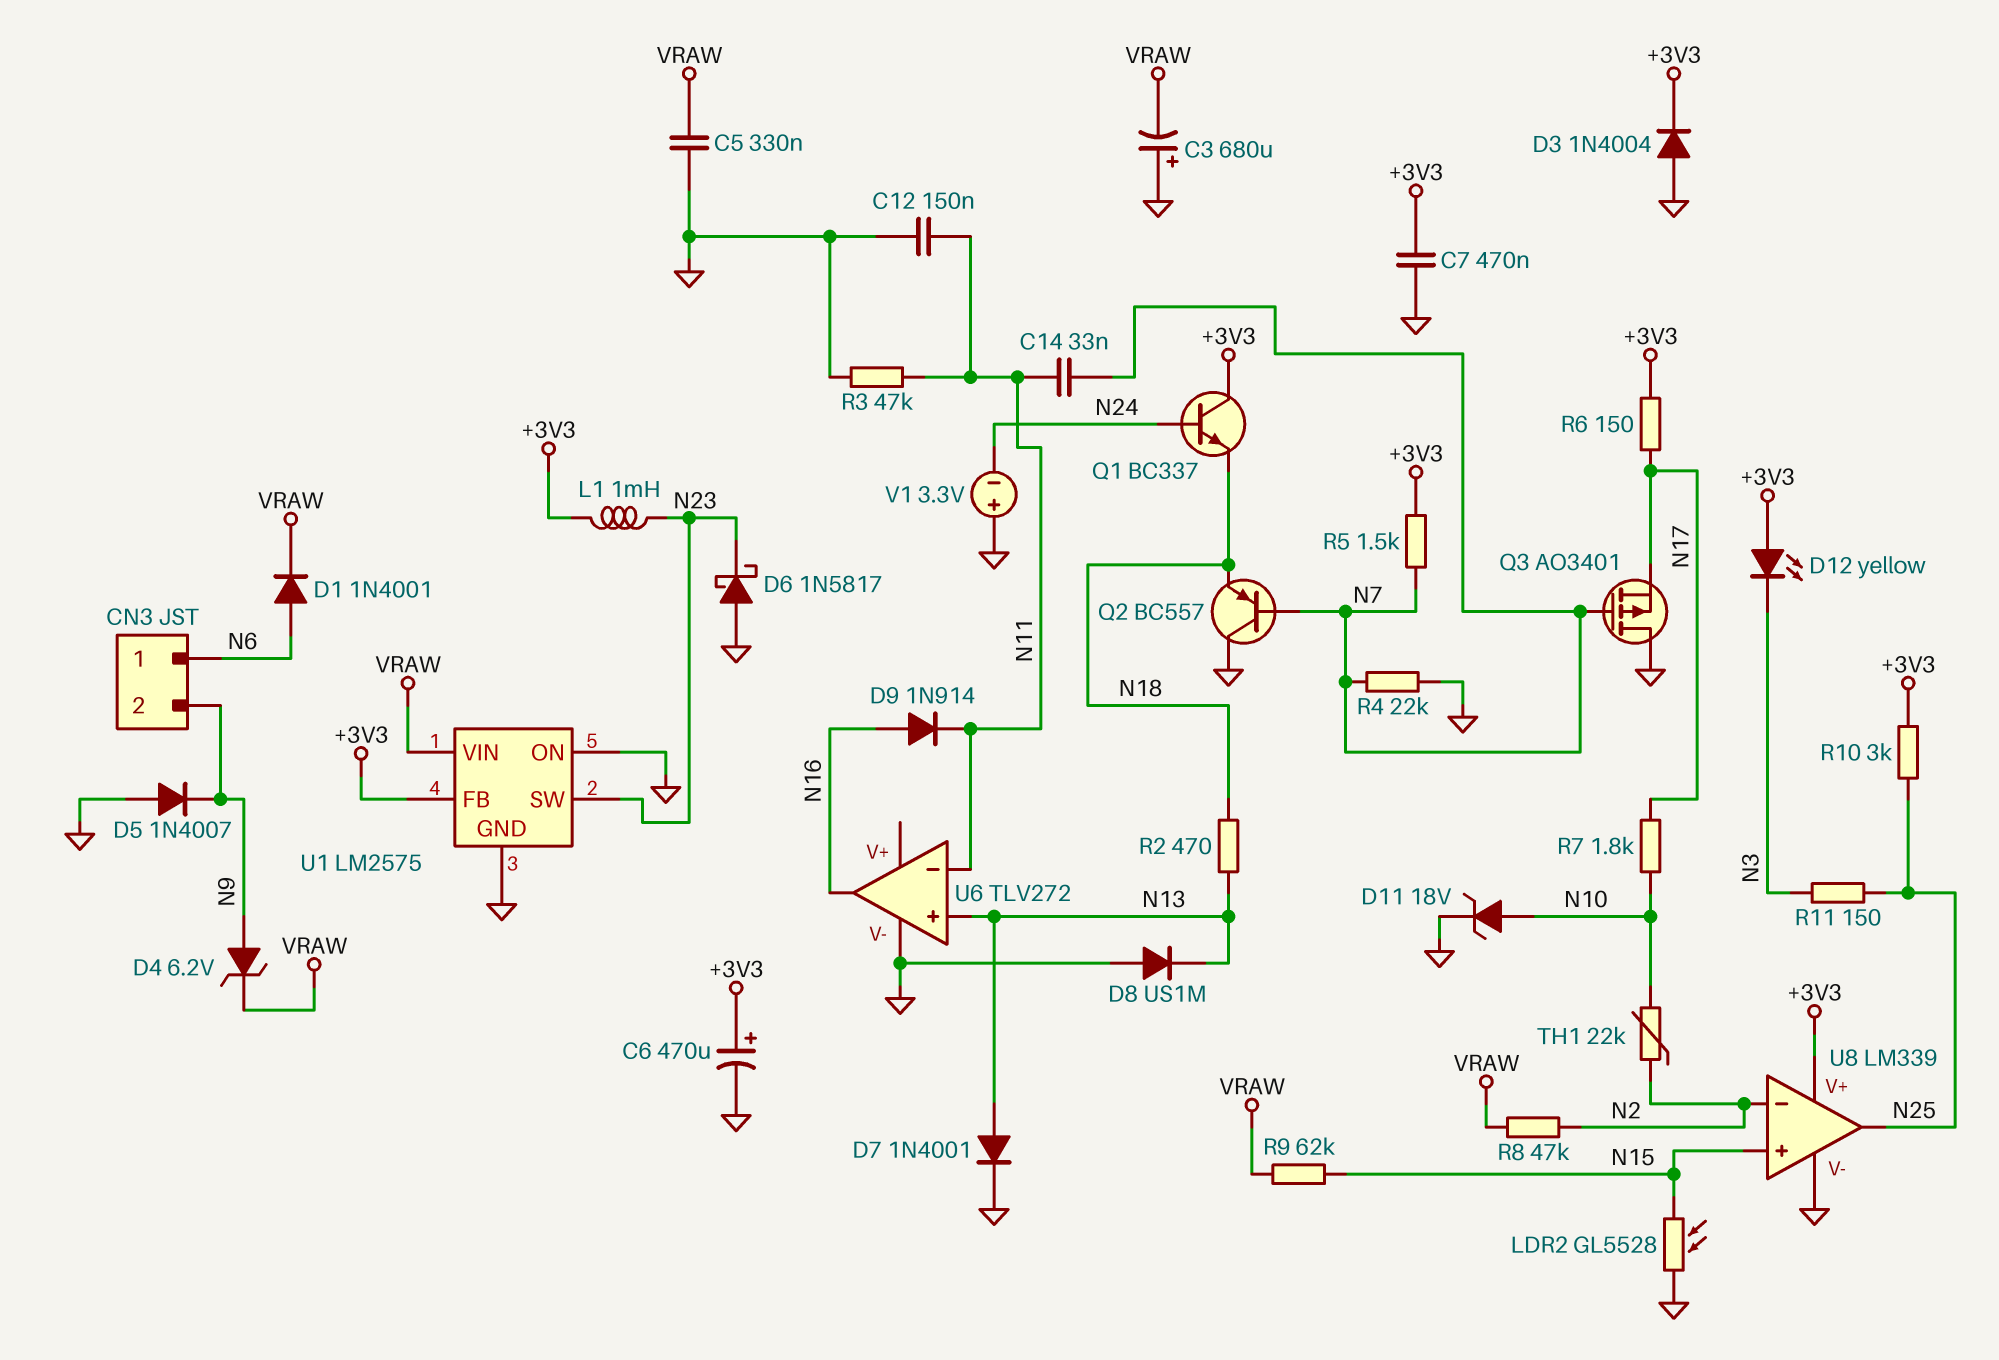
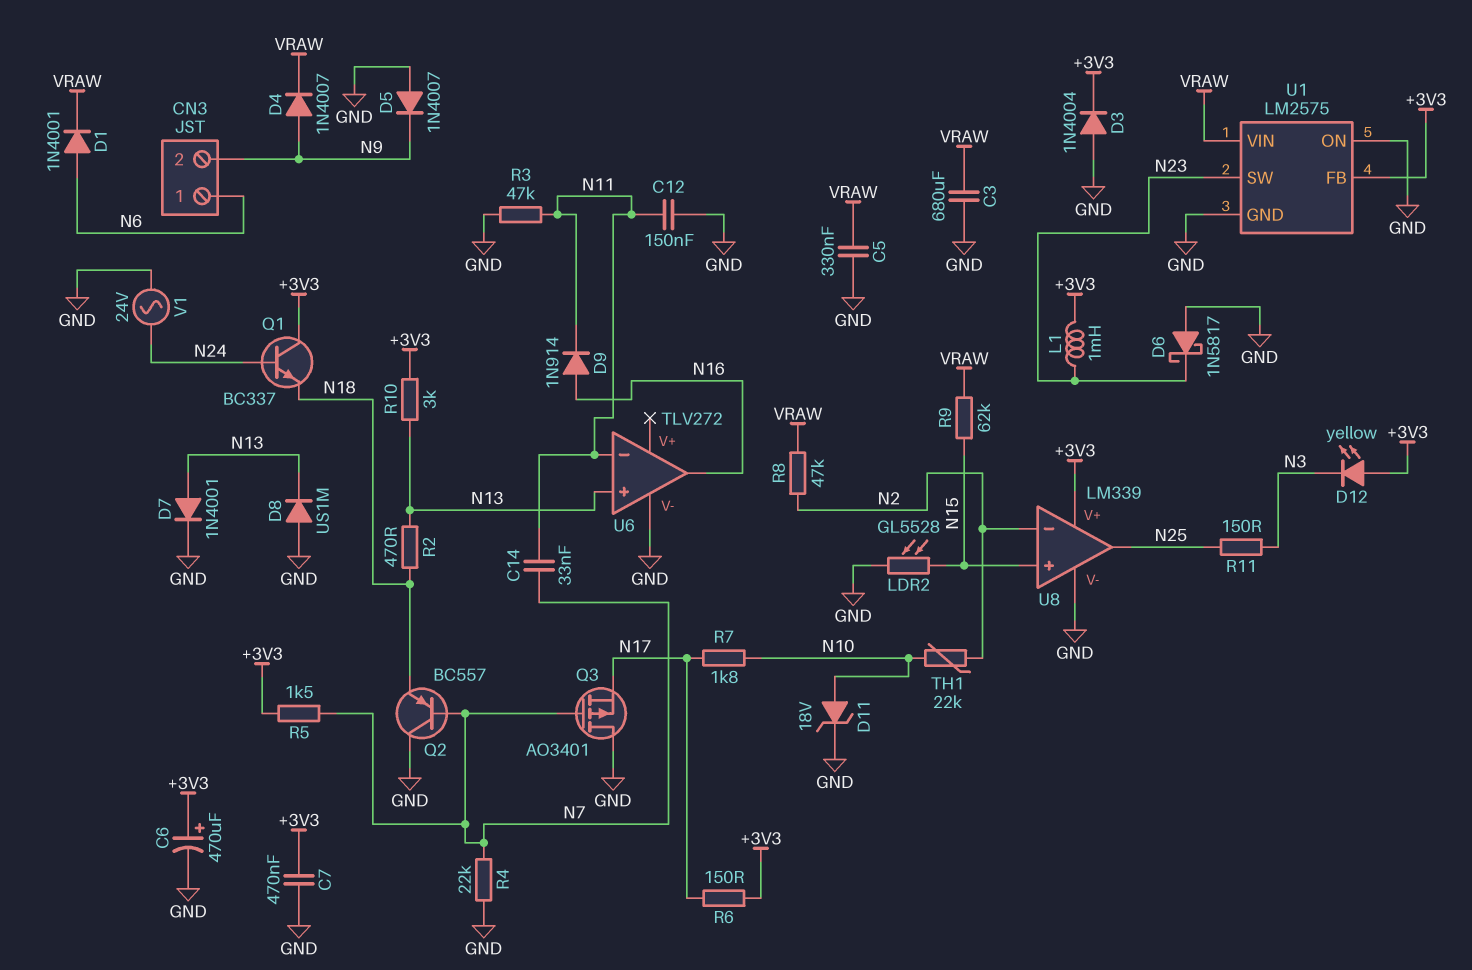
C3: 680uF (plus GND, minus VRAW) -> 680uF (GND, VRAW)
D4: zener 6.2V (A N9, K VRAW) -> diode 1N4007 (A N9, K VRAW)
R10: 3k (+3V3, N25) -> 3k (+3V3, N13)
V1: 3.3V (plus GND, minus N24) -> AC 24V (GND, N24)

